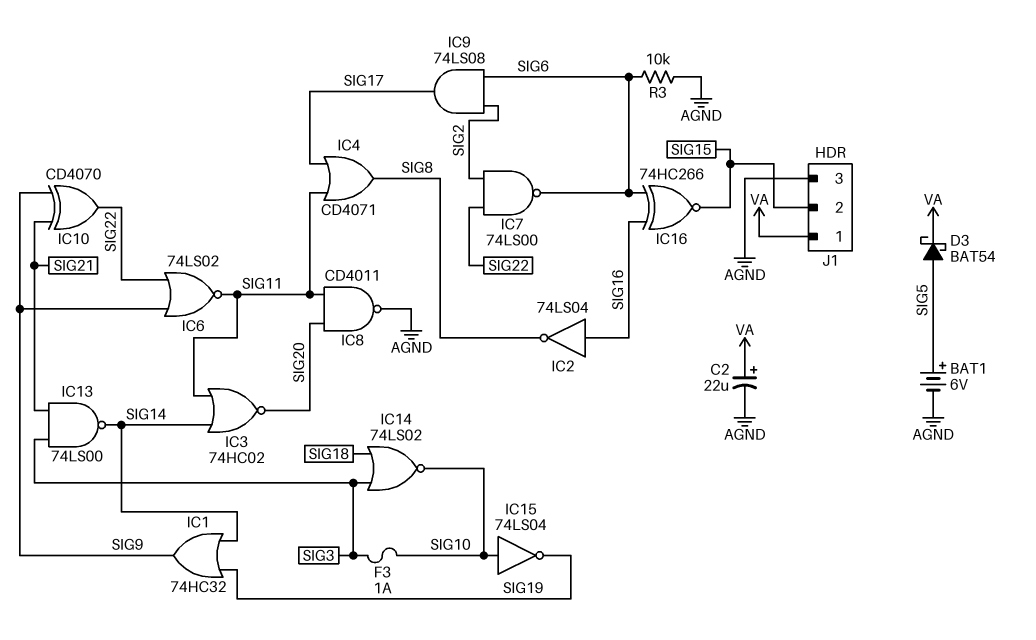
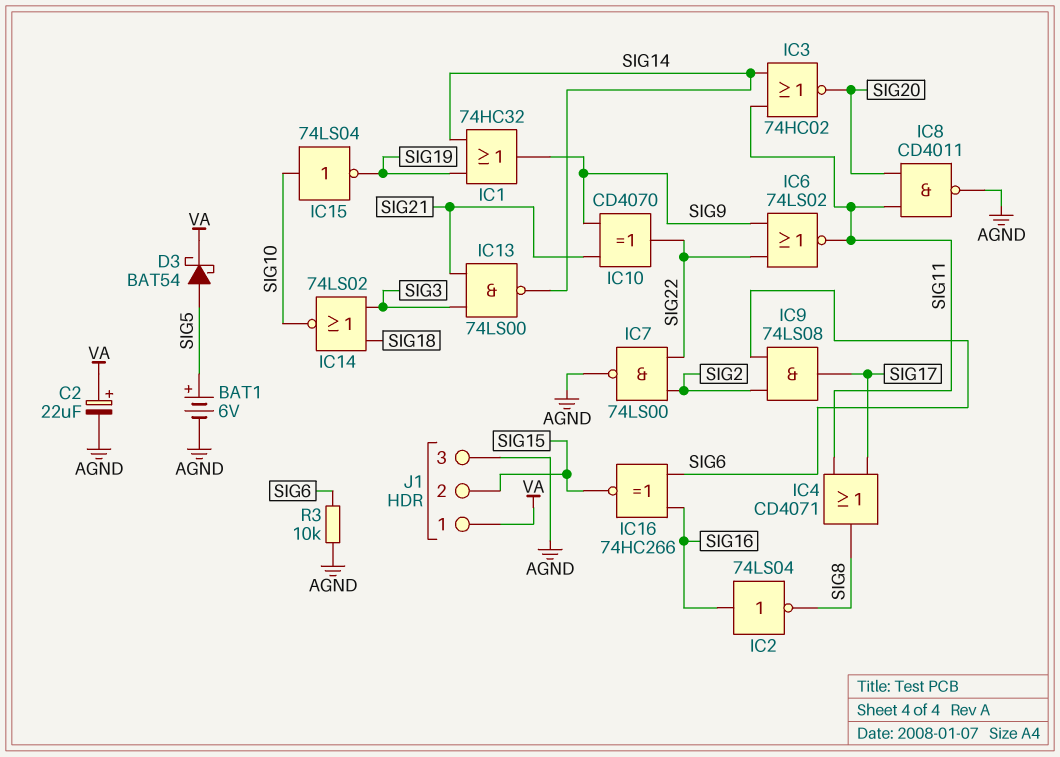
F3: 1A (SIG3, SIG10) -> none
IC7: NAND 74LS00 (in SIG2, in SIG22, out SIG6) -> NAND 74LS00 (in SIG2, in SIG22, out AGND)

